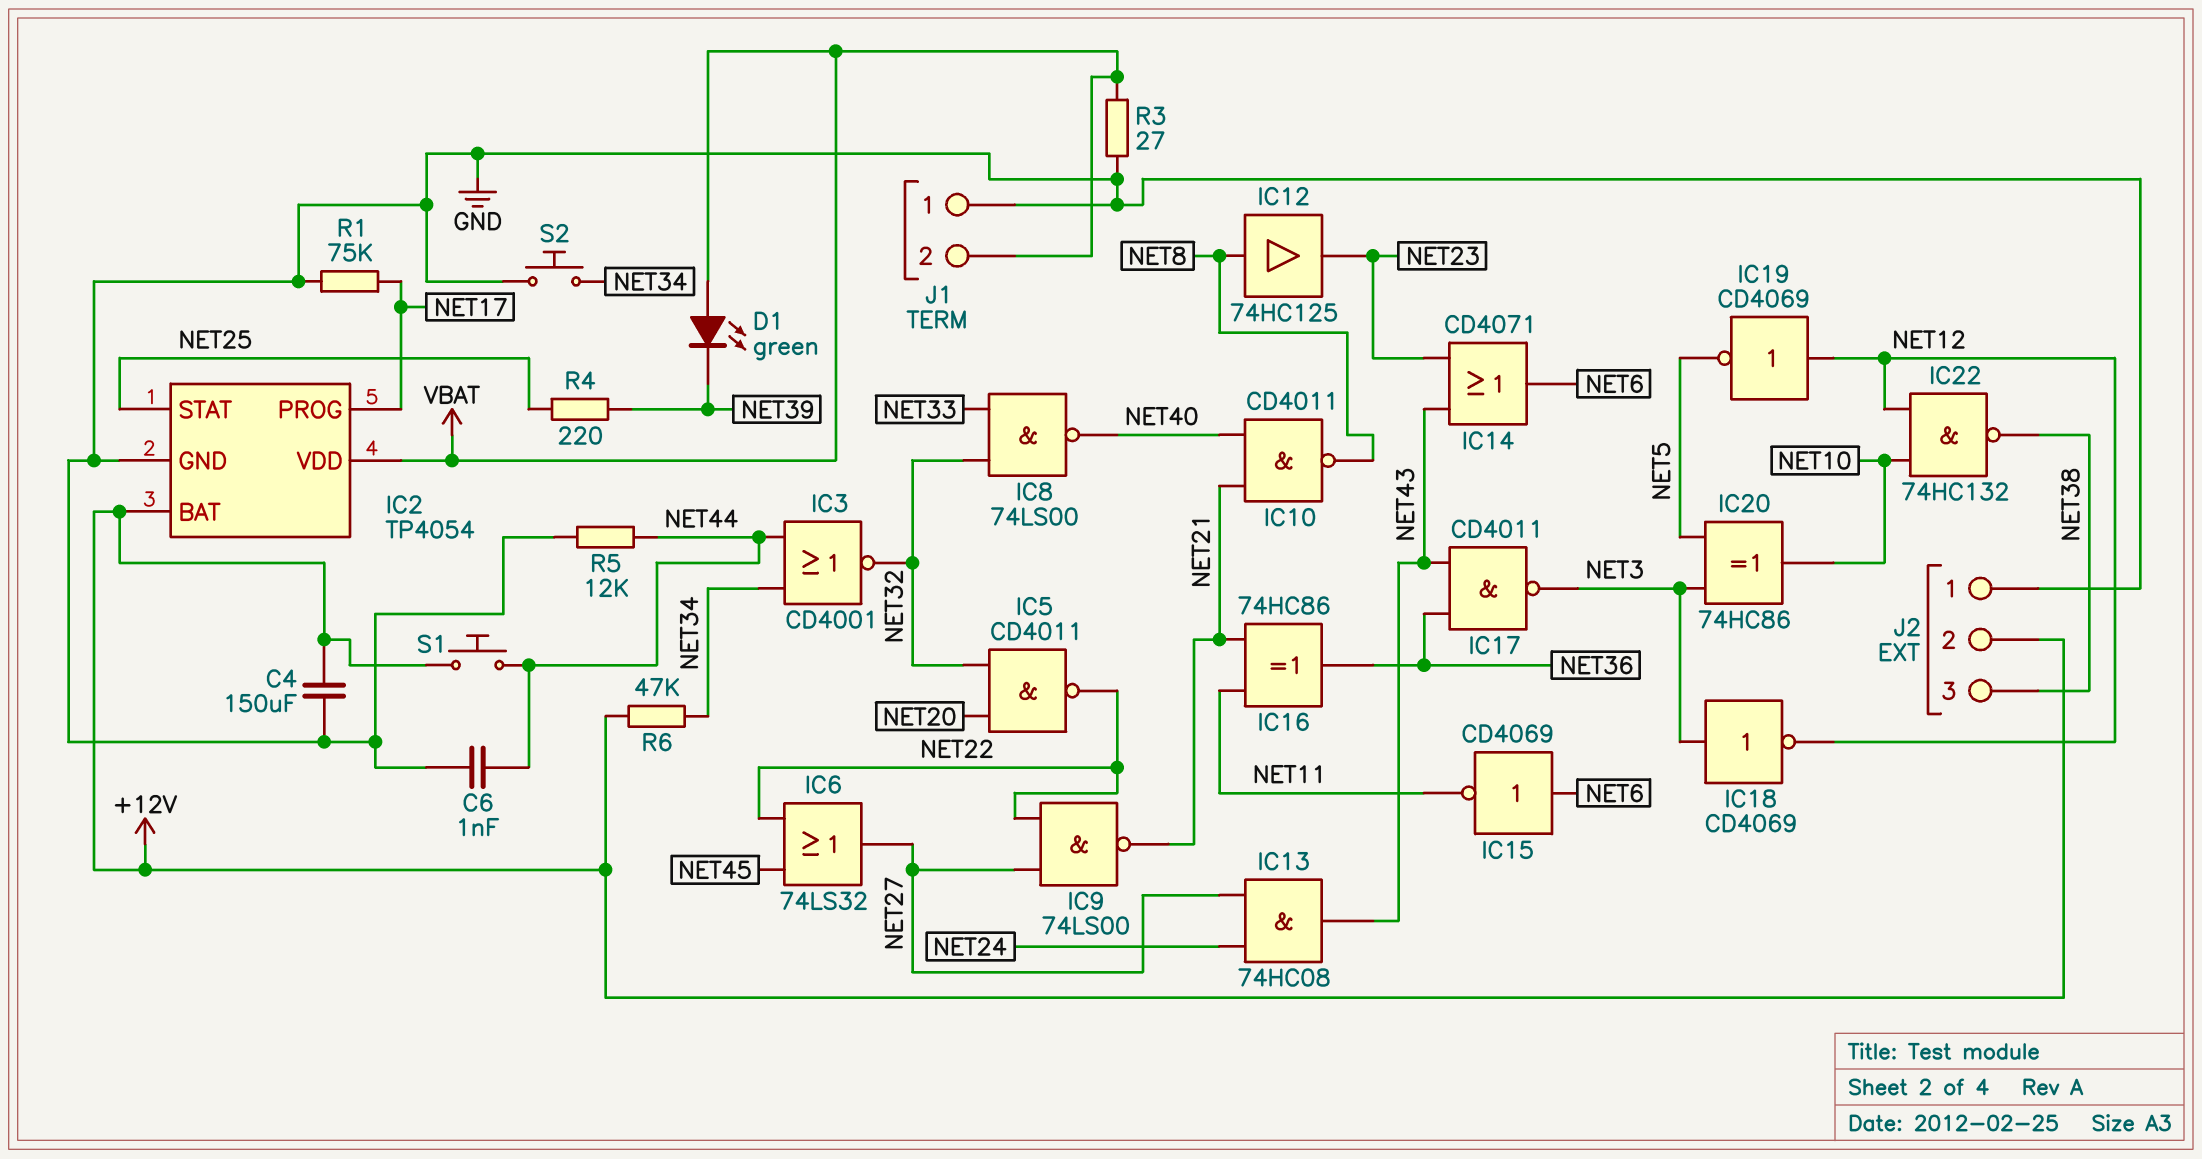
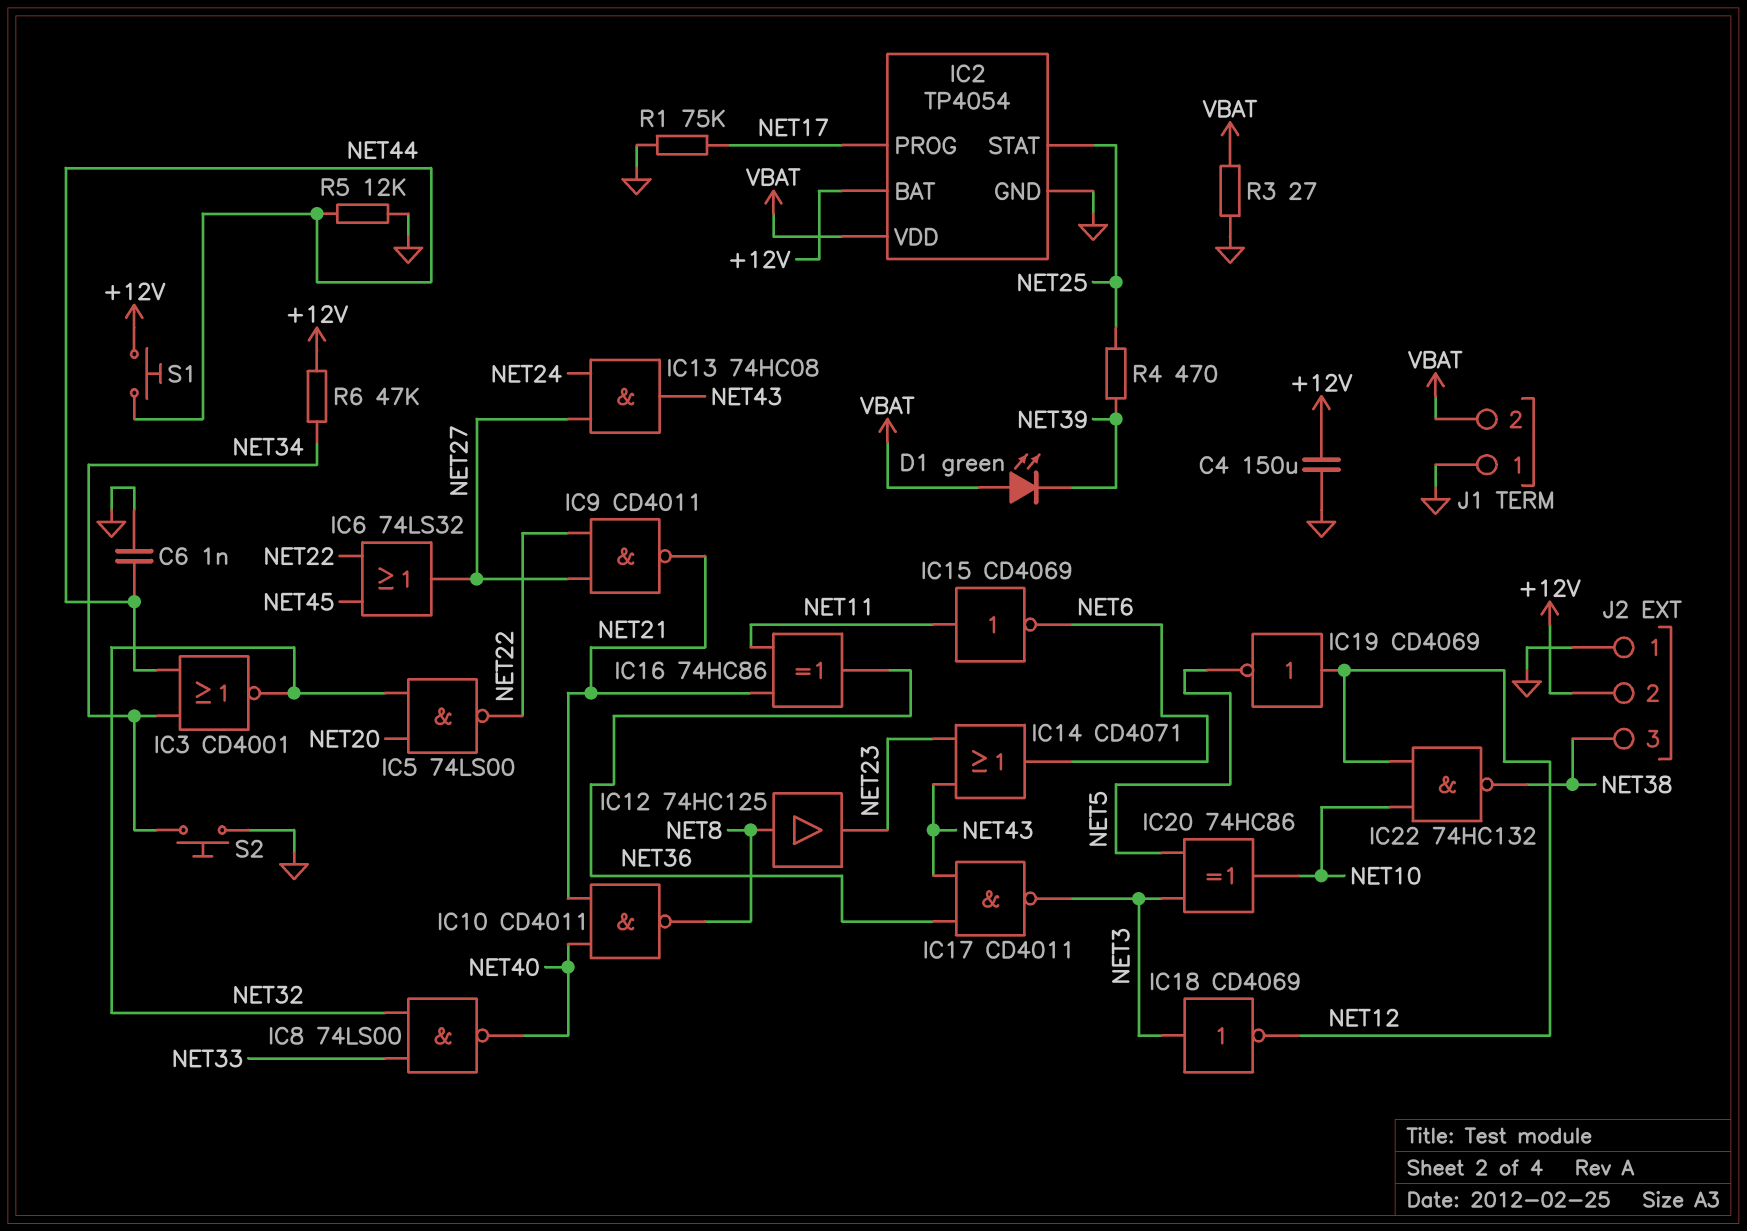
IC5: NAND CD4011 (in NET20, in NET32, out NET22) -> NAND 74LS00 (in NET20, in NET32, out NET22)
IC9: NAND 74LS00 (in NET22, in NET27, out NET21) -> NAND CD4011 (in NET22, in NET27, out NET21)
IC15: NOT CD4069 (in NET6, out NET11) -> NOT CD4069 (in NET11, out NET6)
R4: 220 (NET25, NET39) -> 470 (NET25, NET39)

